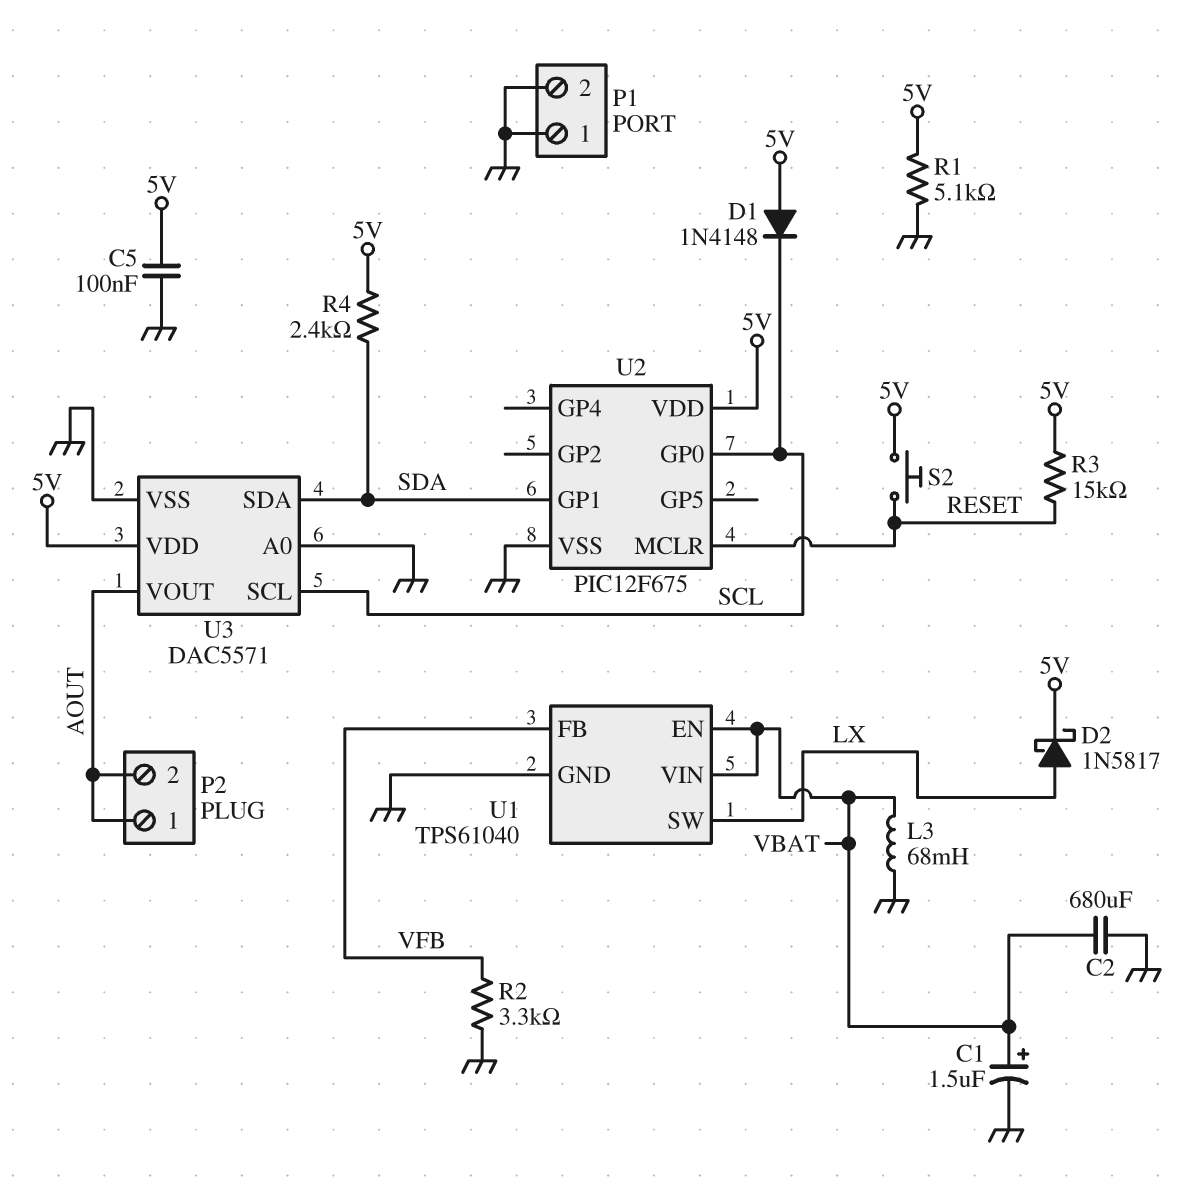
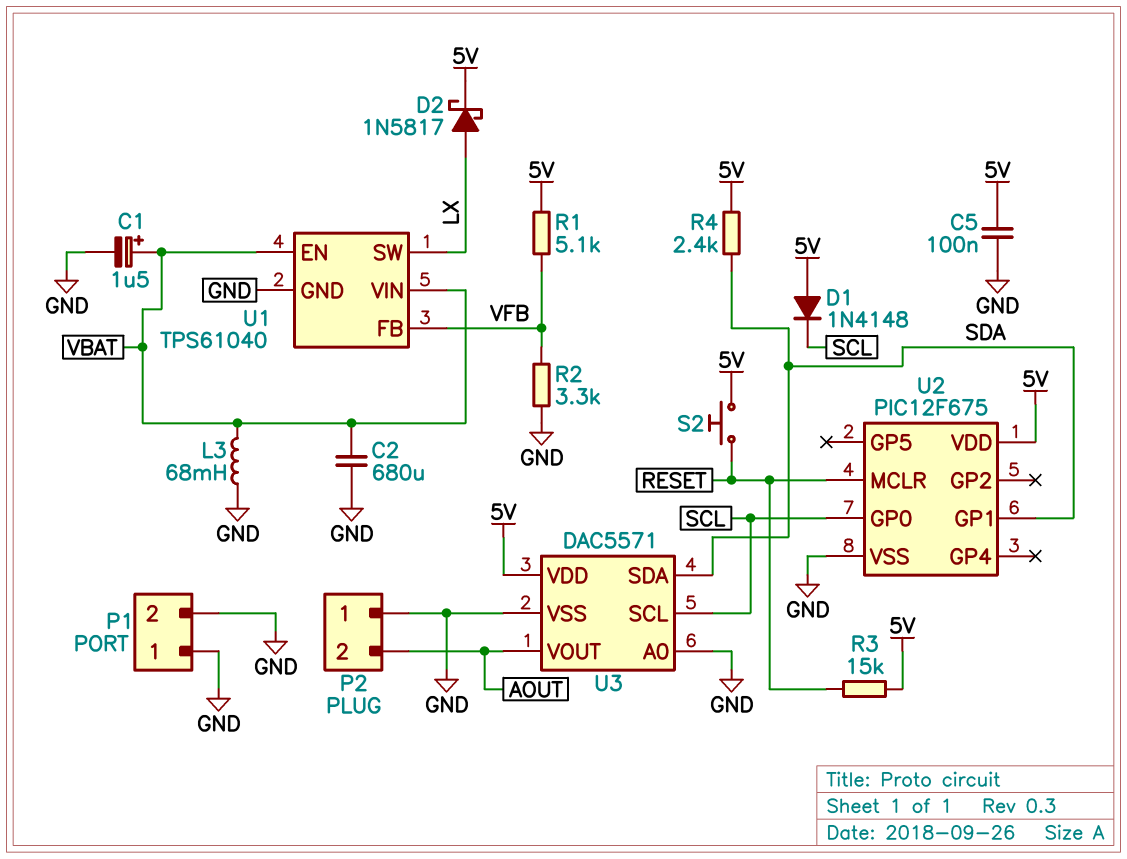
P2 pin 1: AOUT -> GND
R1: 5.1k (5V, GND) -> 5.1k (5V, VFB)

